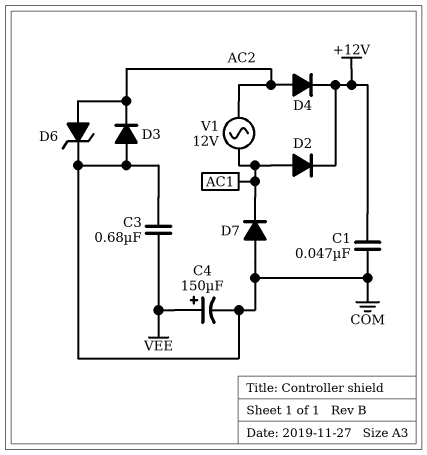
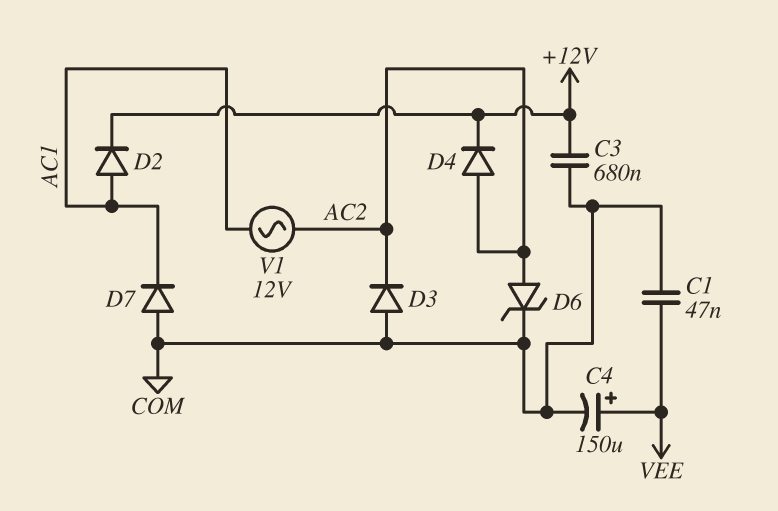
C1: 47nF (+12V, COM) -> 47nF (COM, VEE)
C3: 680nF (COM, VEE) -> 680nF (+12V, COM)

